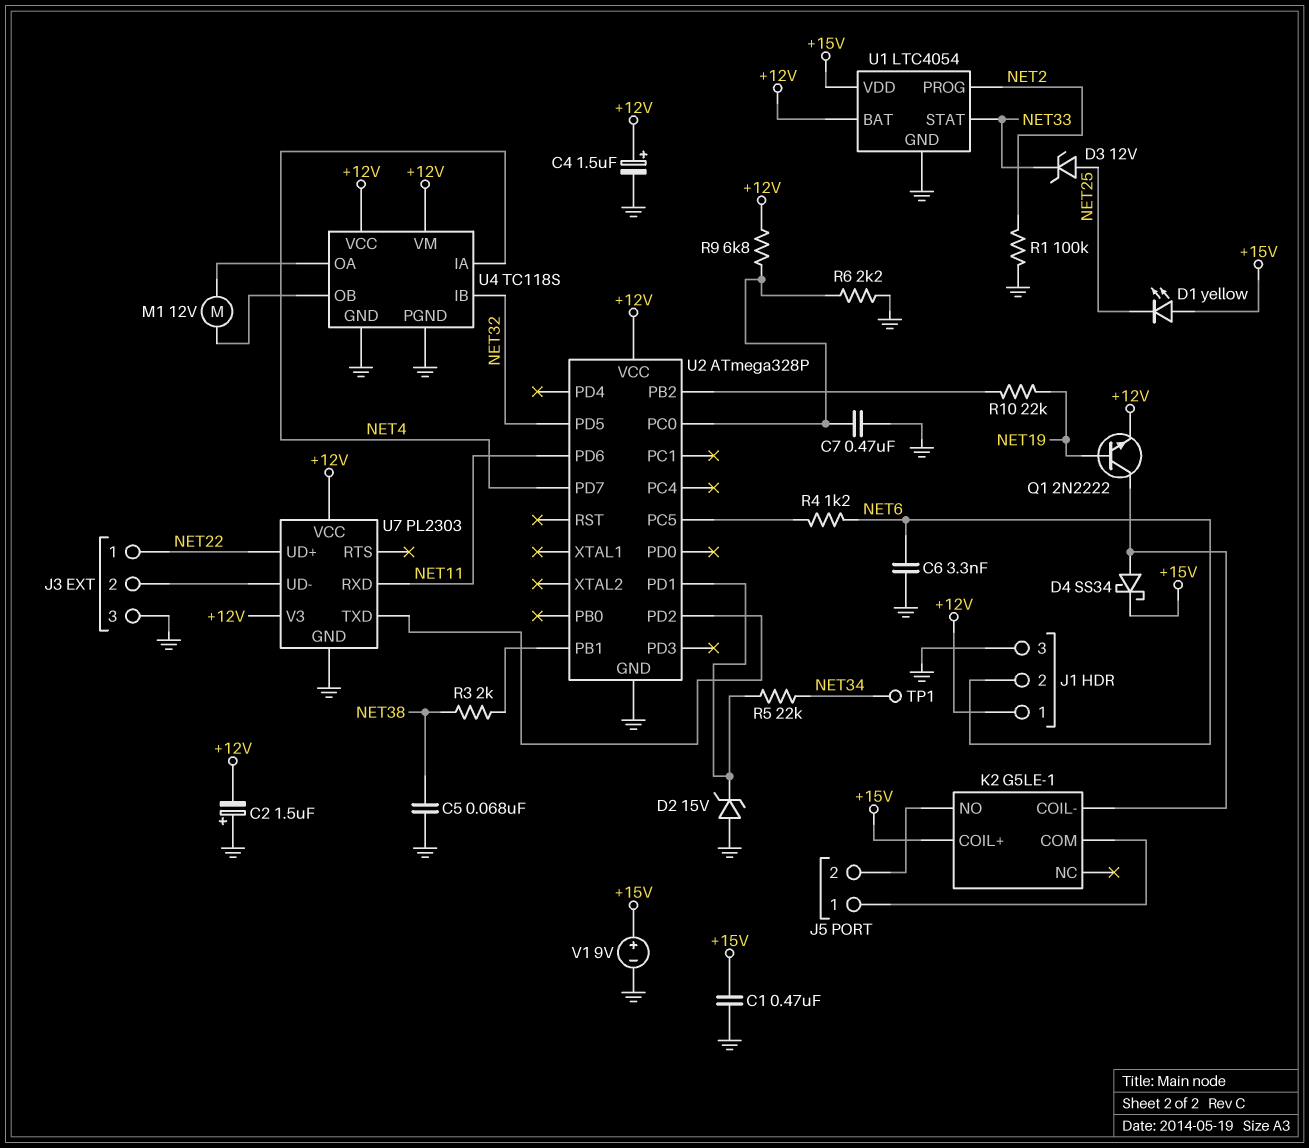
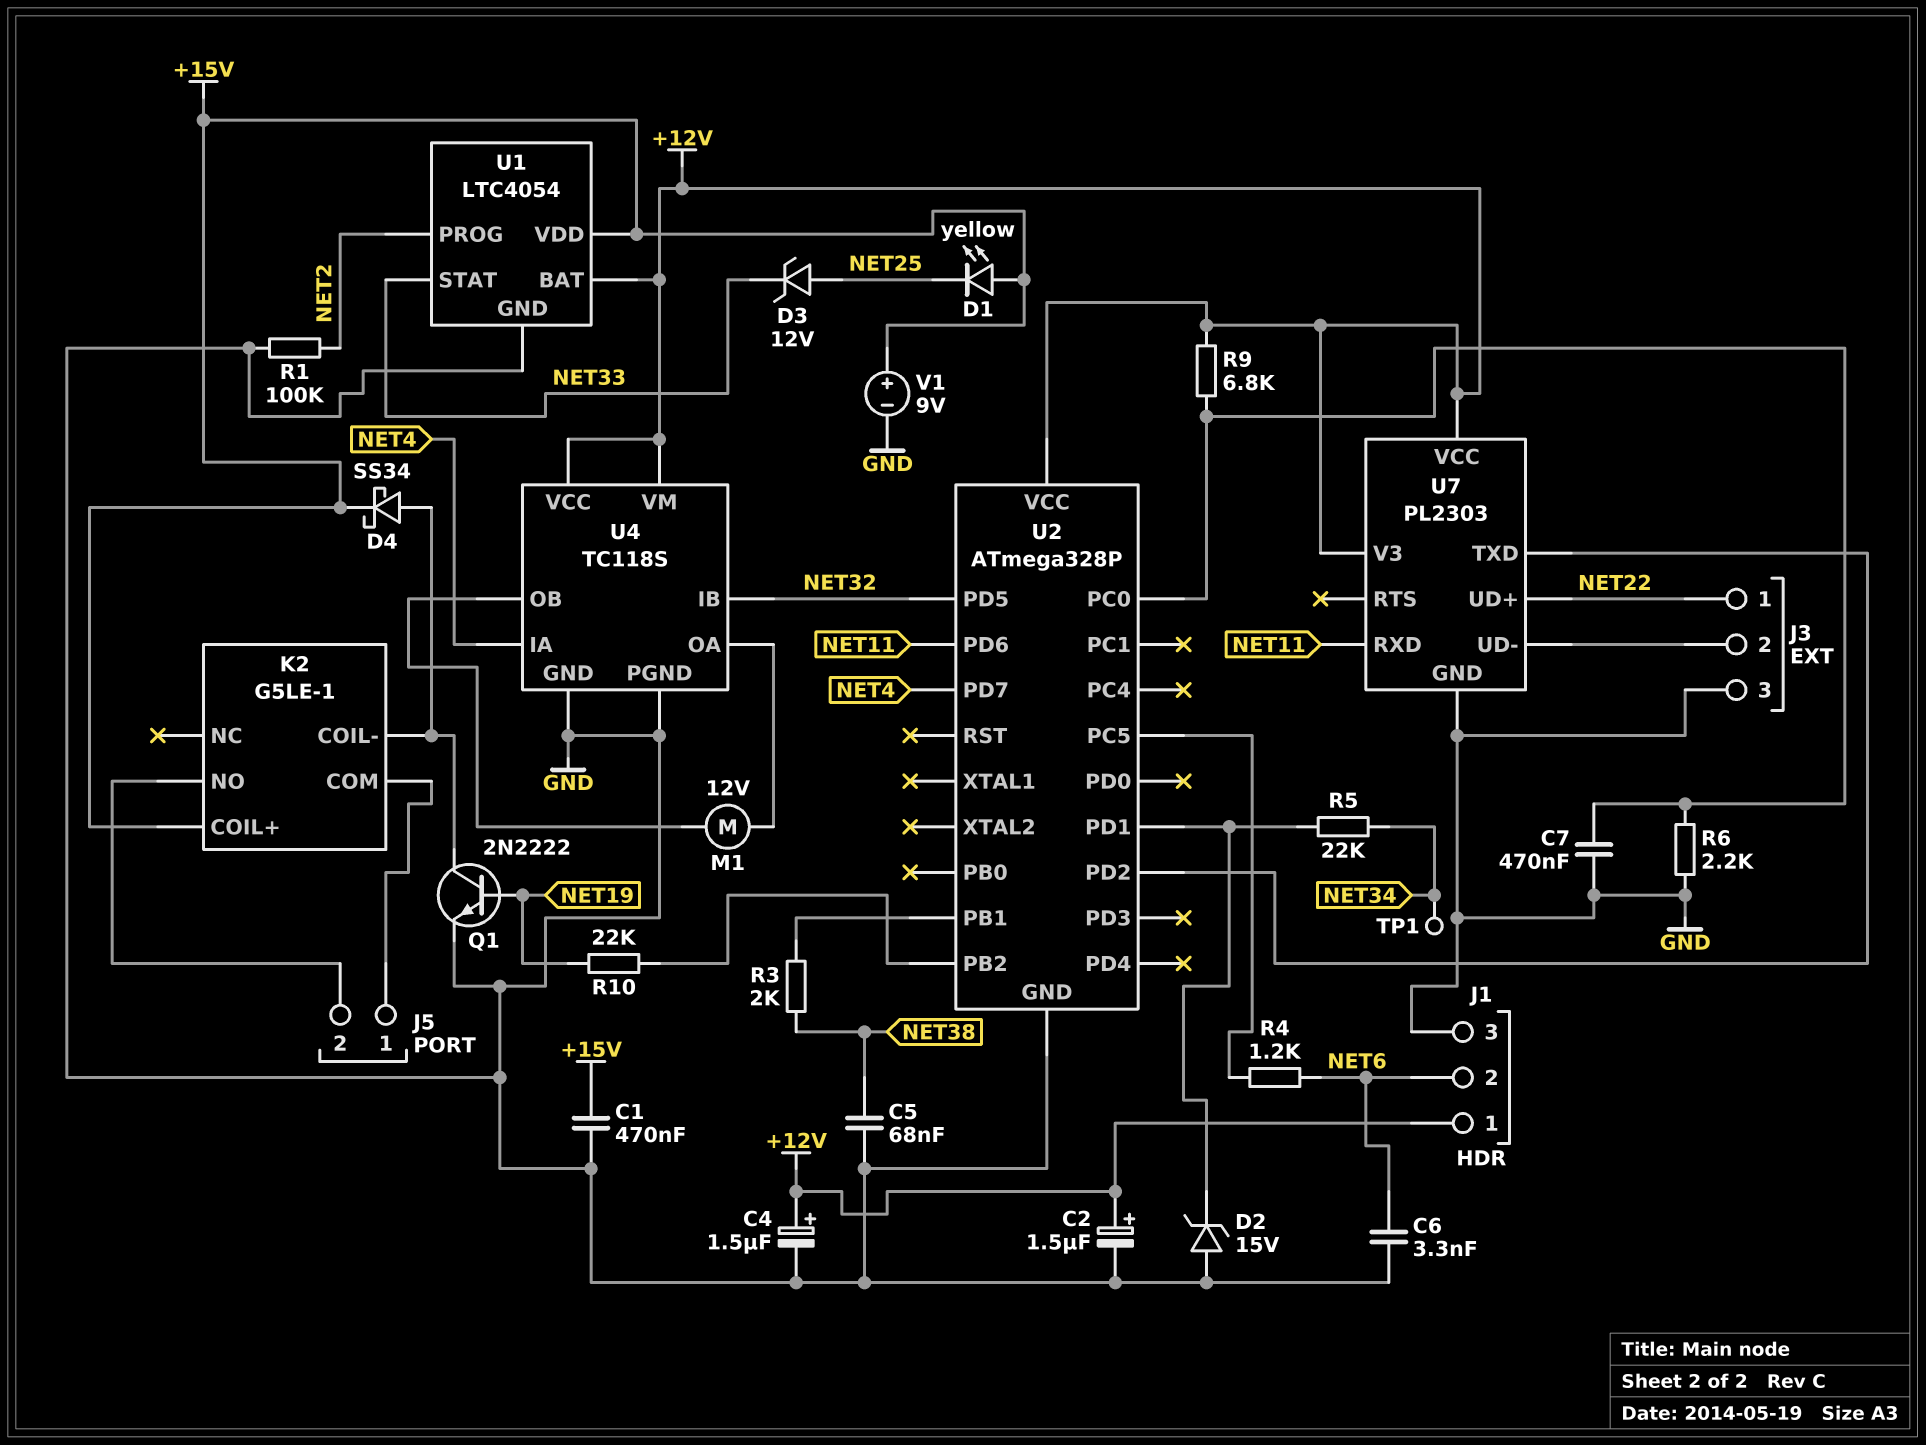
C2: 1.5uF (plus GND, minus +12V) -> 1.5uF (plus +12V, minus GND)
Q1: NPN 2N2222 (B NET19, C K2/COIL-, E +12V) -> NPN 2N2222 (B NET19, C K2/COIL-, E GND)

